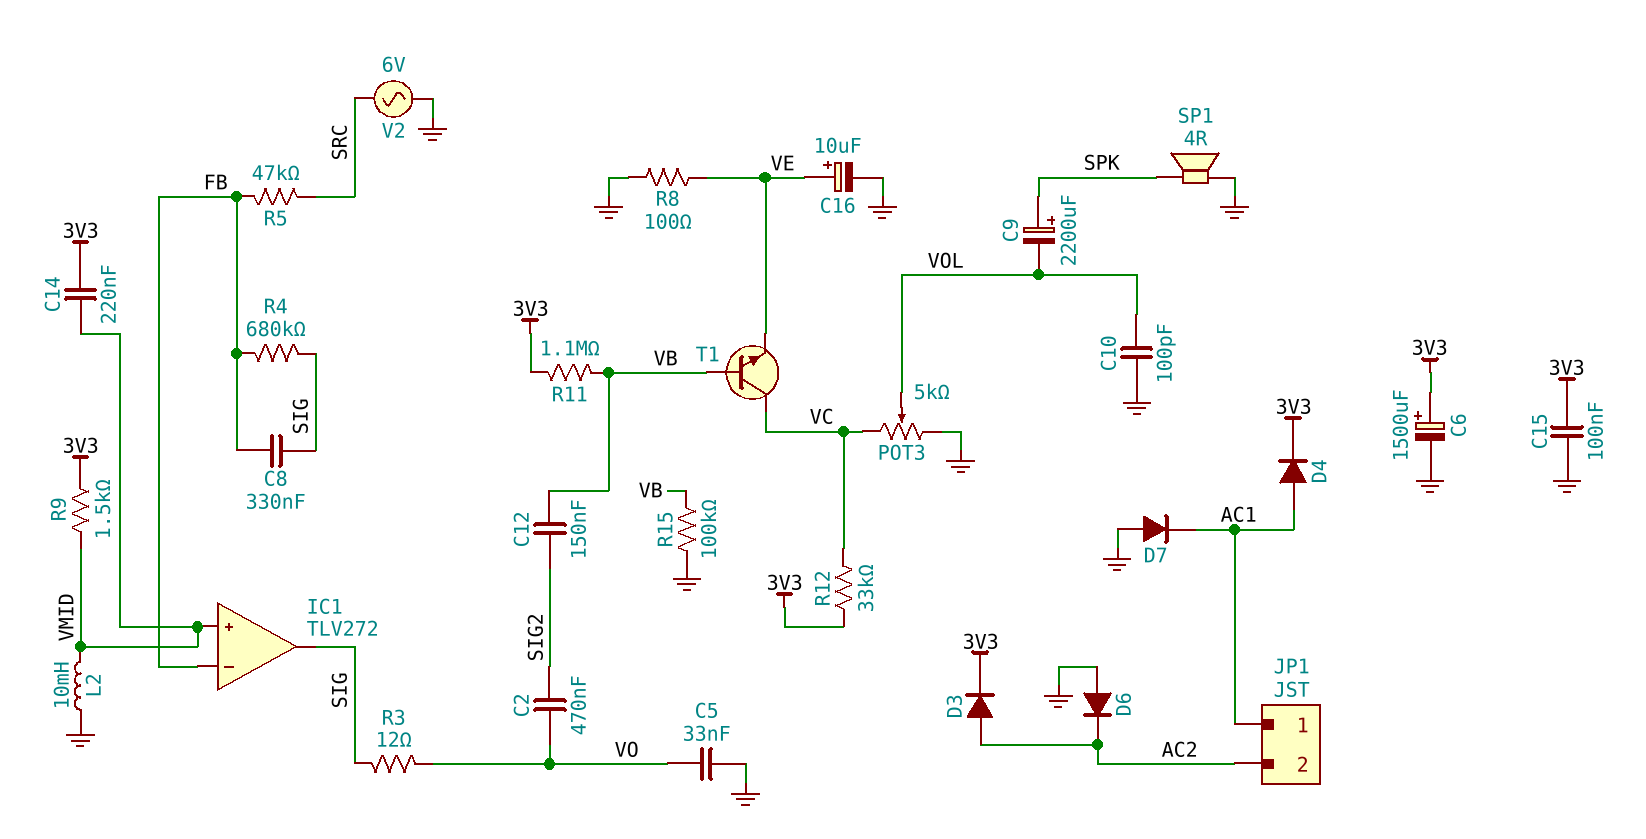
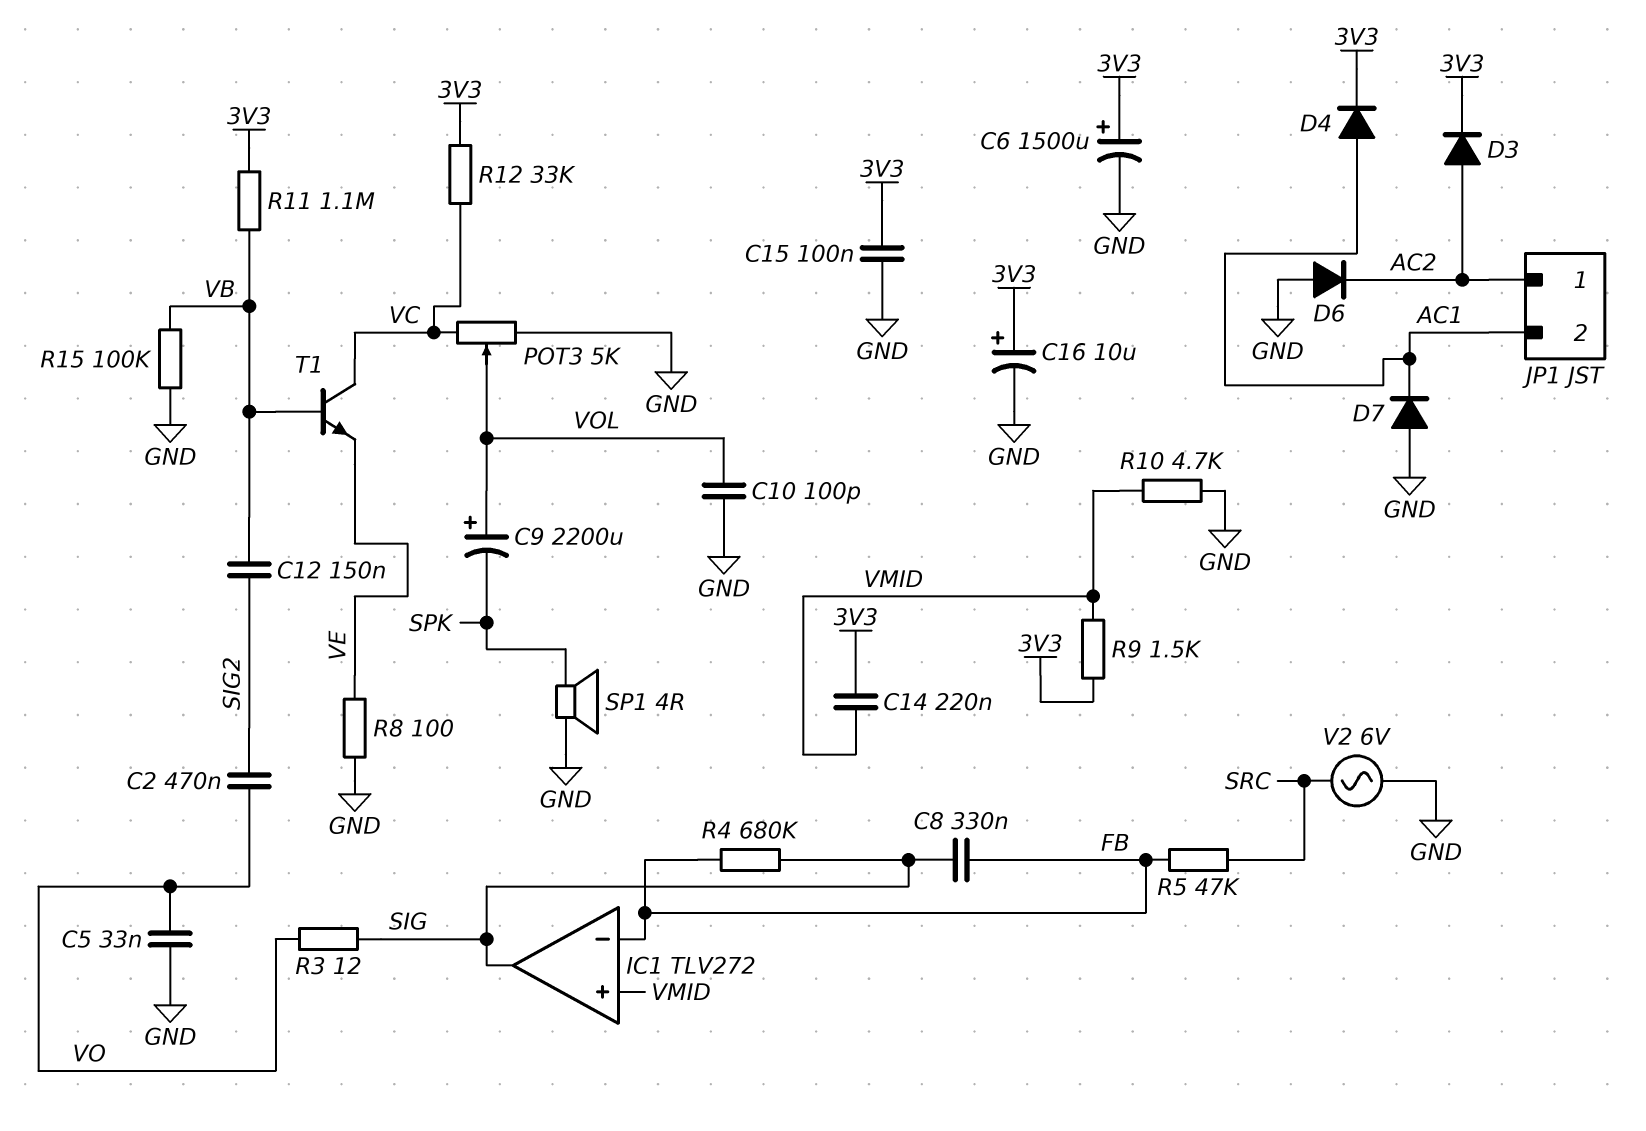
C9: 2200uF (plus SPK, minus VOL) -> 2200uF (plus VOL, minus SPK)
C16: 10uF (plus VE, minus GND) -> 10uF (plus 3V3, minus GND)
JP1 pin 1: AC1 -> AC2
JP1 pin 2: AC2 -> AC1
L2: 10mH (GND, VMID) -> none
R10: none -> 4.7k (GND, VMID)

